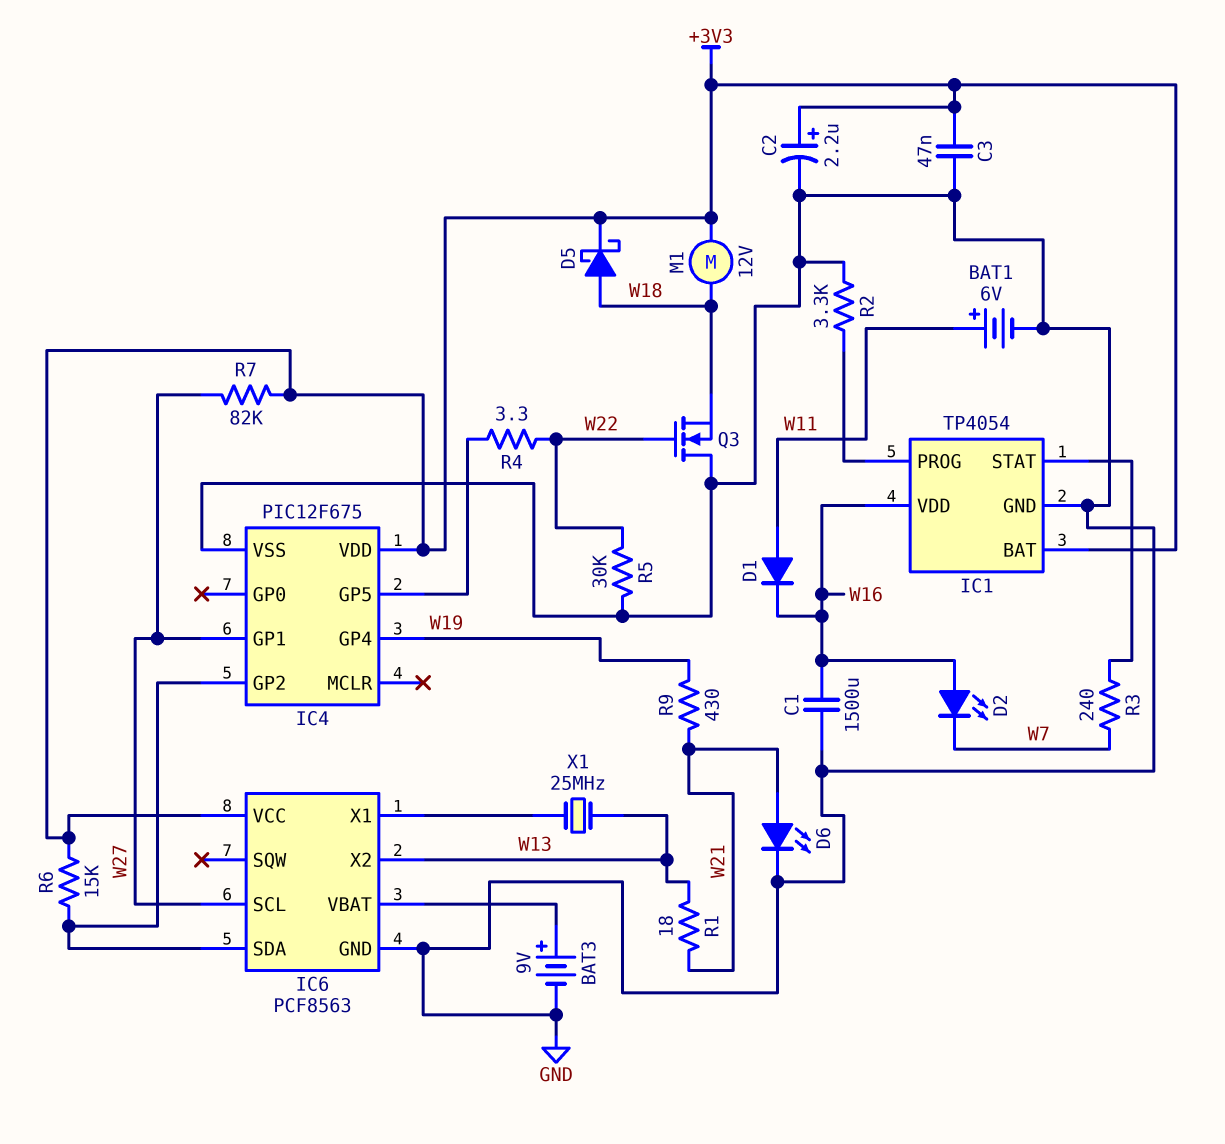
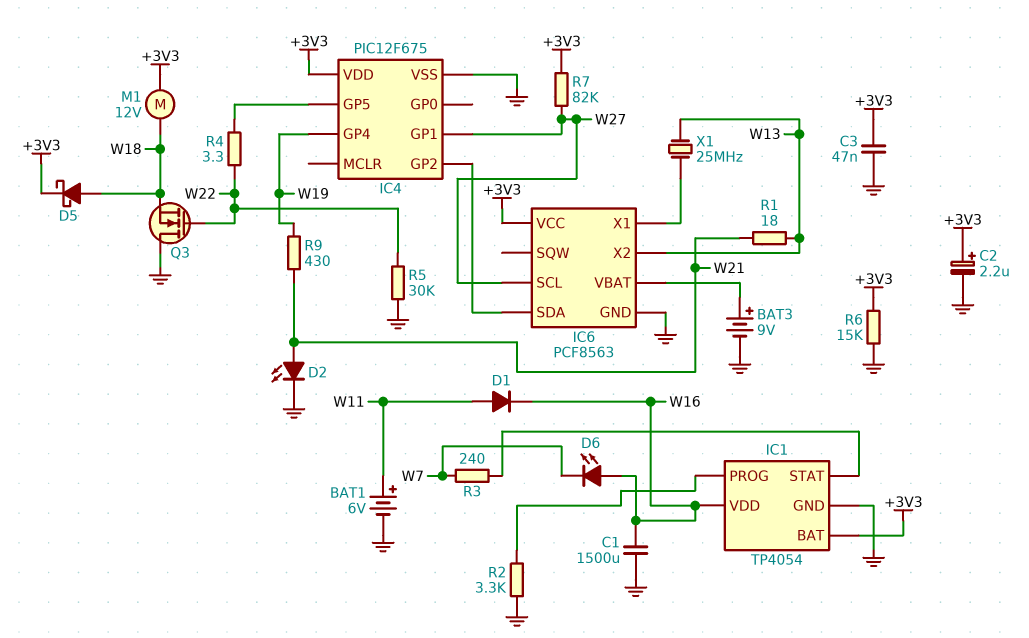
D2: LED (A W16, K W7) -> LED (A W21, K GND)
D6: LED (A W21, K GND) -> LED (A W16, K W7)
R6: 15k (+3V3, IC4/GP2) -> 15k (+3V3, GND)

